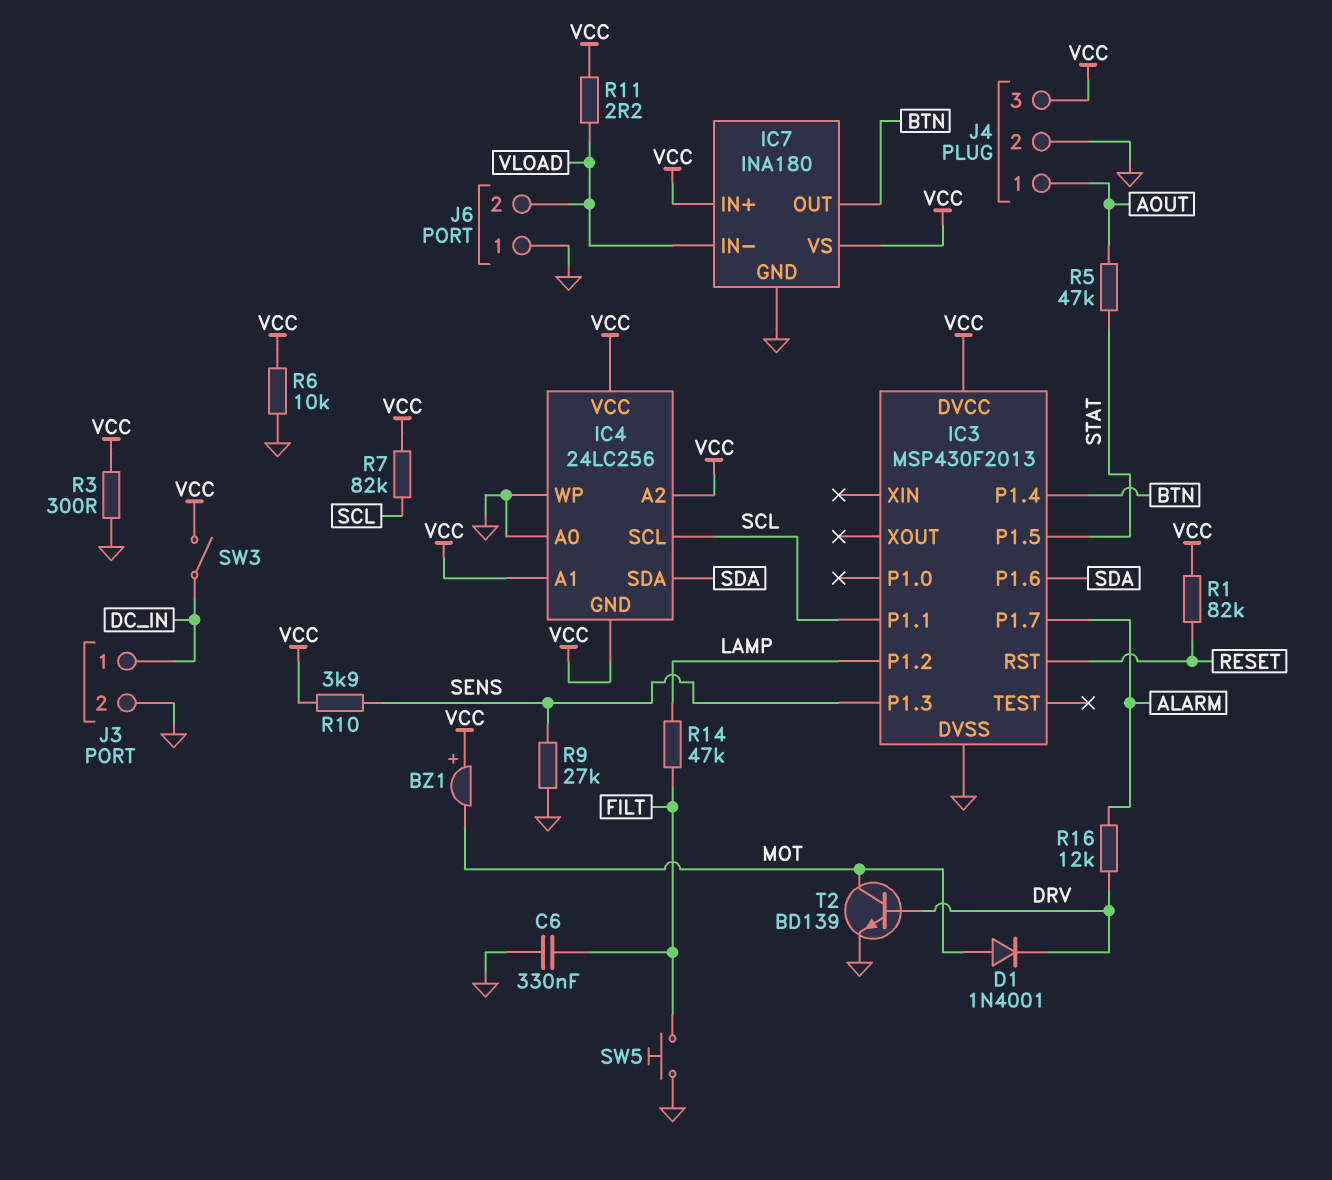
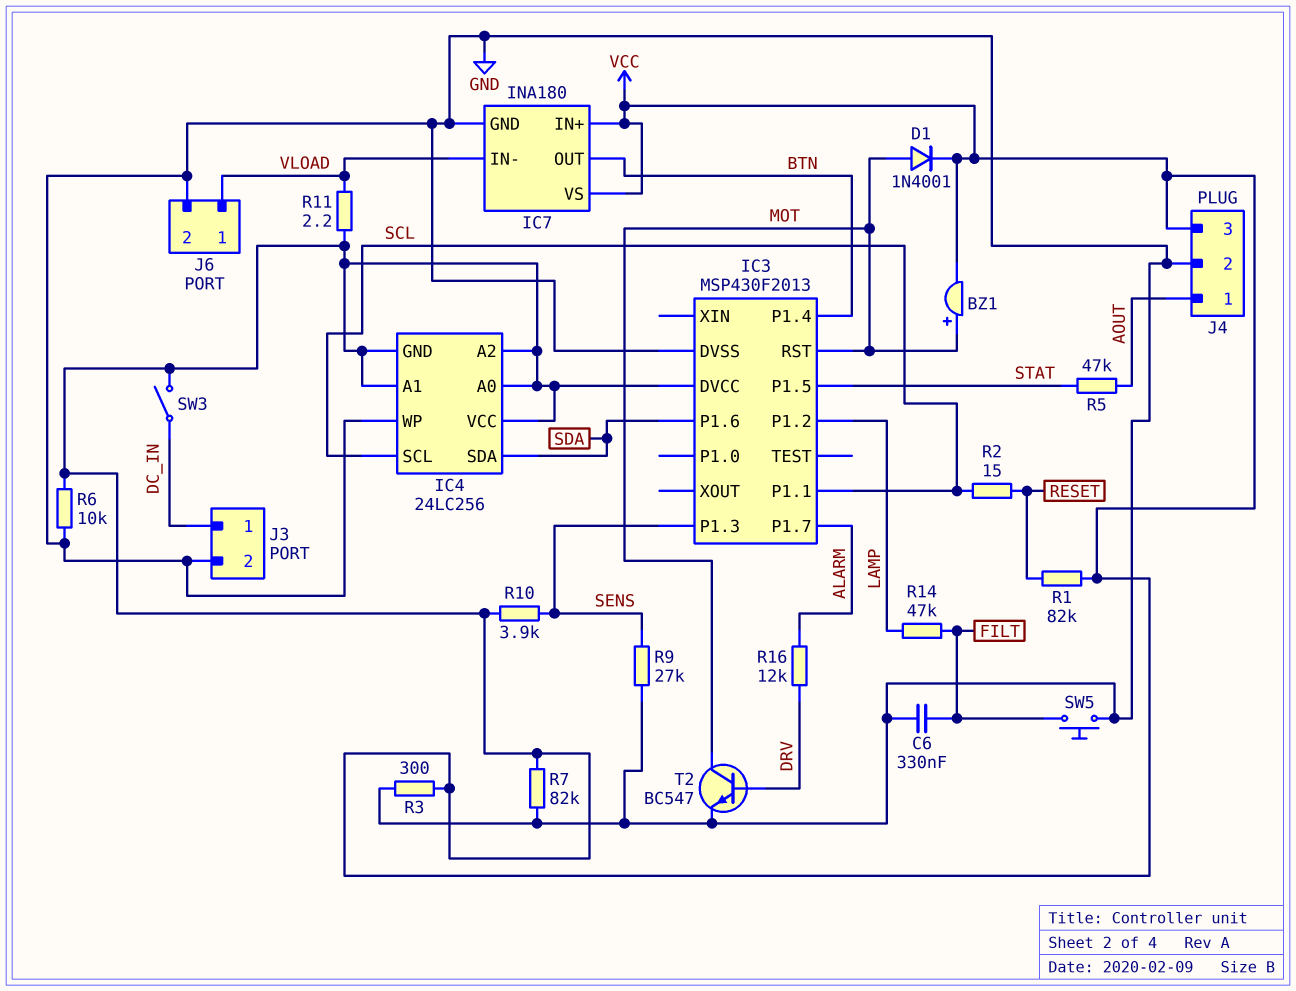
BZ1: buzzer (plus VCC, minus MOT) -> buzzer (plus MOT, minus VCC)
D1: diode 1N4001 (A MOT, K DRV) -> diode 1N4001 (A MOT, K VCC)
IC3 pin RST: RESET -> MOT
IC4 pin A0: GND -> VCC
J6 pin 1: GND -> VLOAD
J6 pin 2: VLOAD -> GND
R2: none -> 15 (RESET, SCL)
R7: 82k (SCL, VCC) -> 82k (GND, VCC)
T2: NPN BD139 (B DRV, C MOT, E GND) -> NPN BC547 (B DRV, C MOT, E GND)

